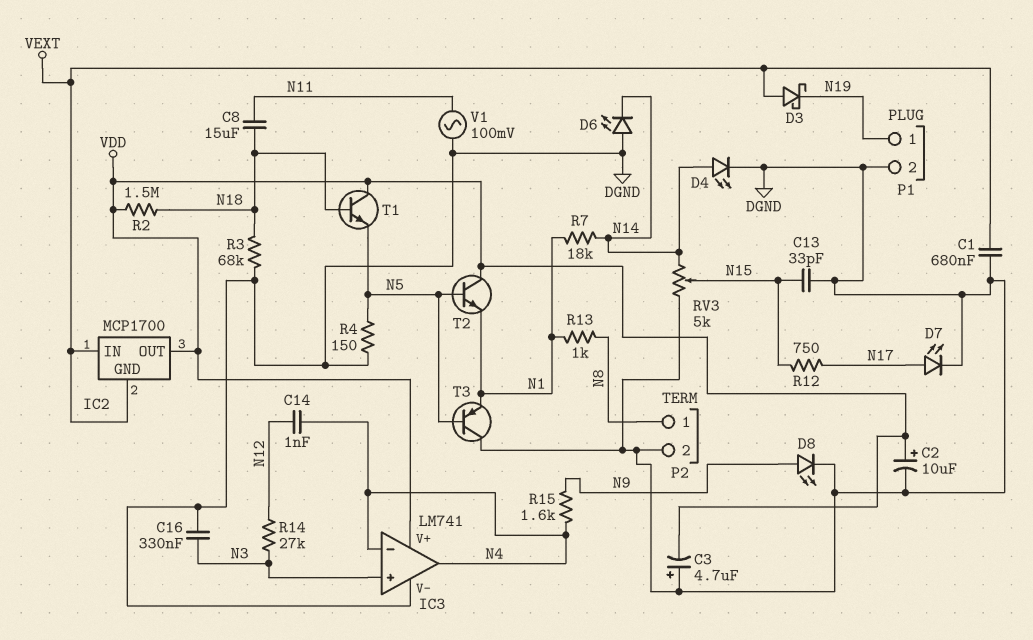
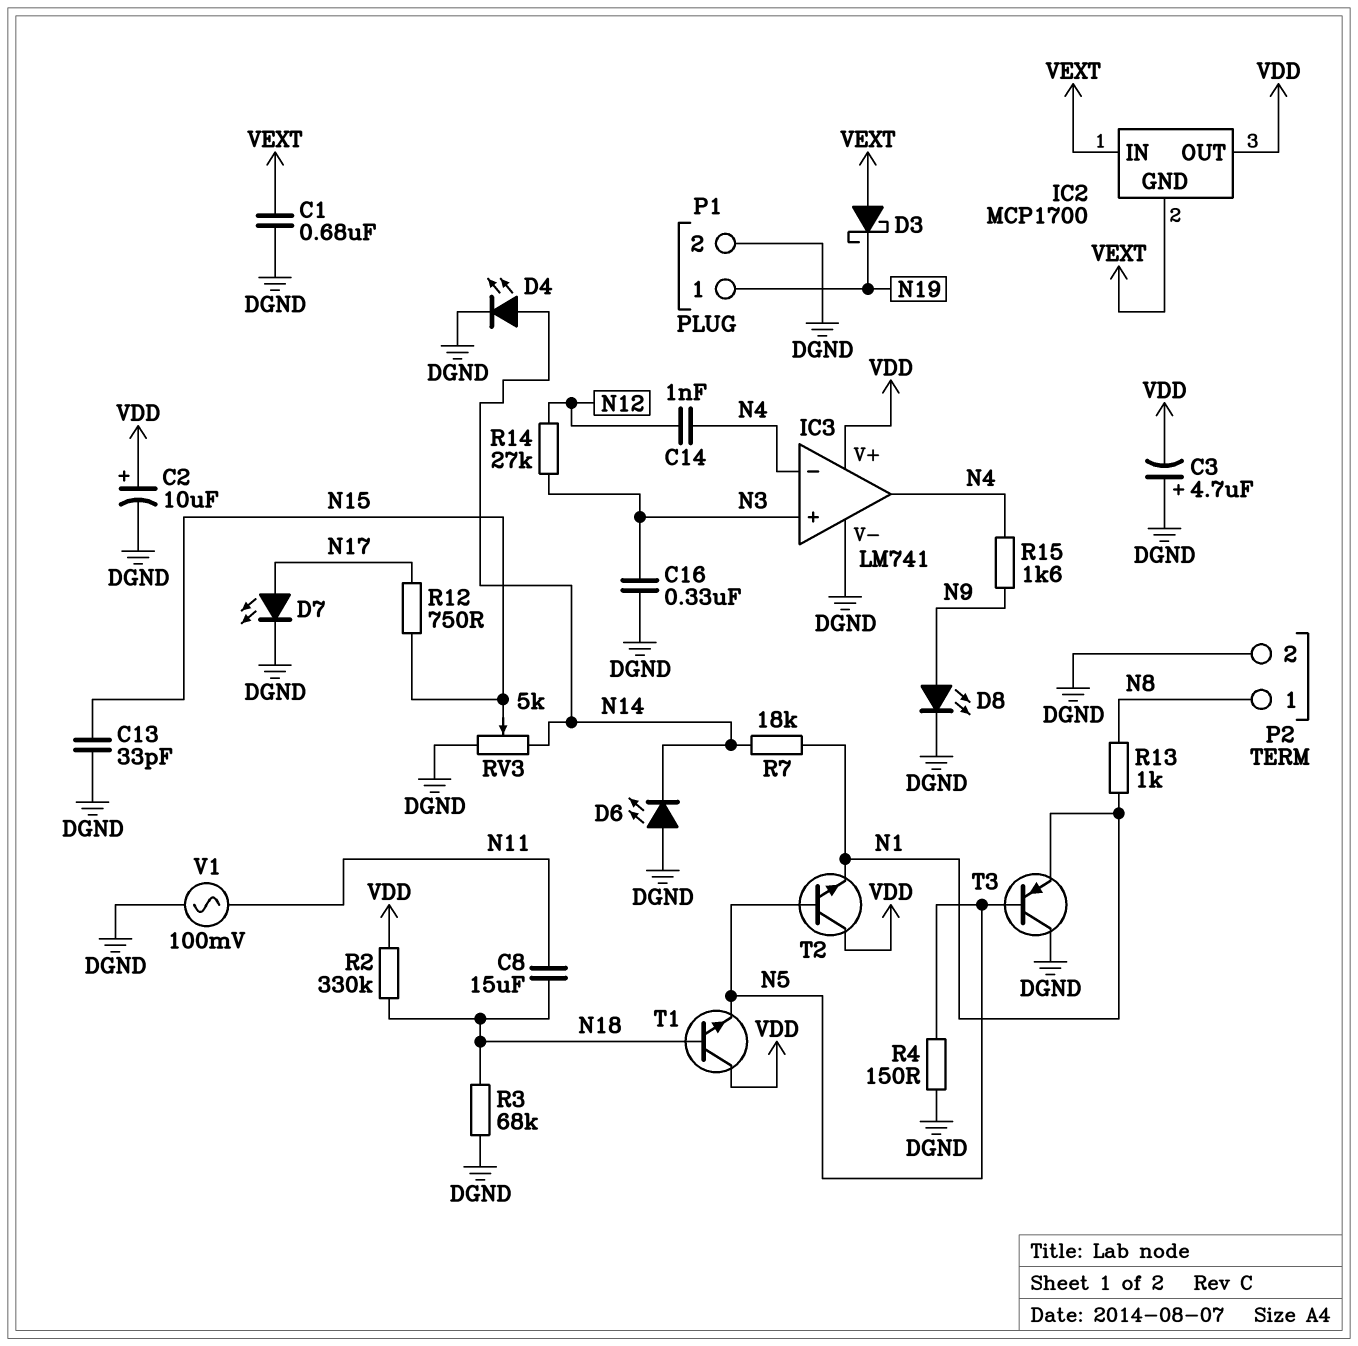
R2: 1.5M (N18, VDD) -> 330k (N18, VDD)

